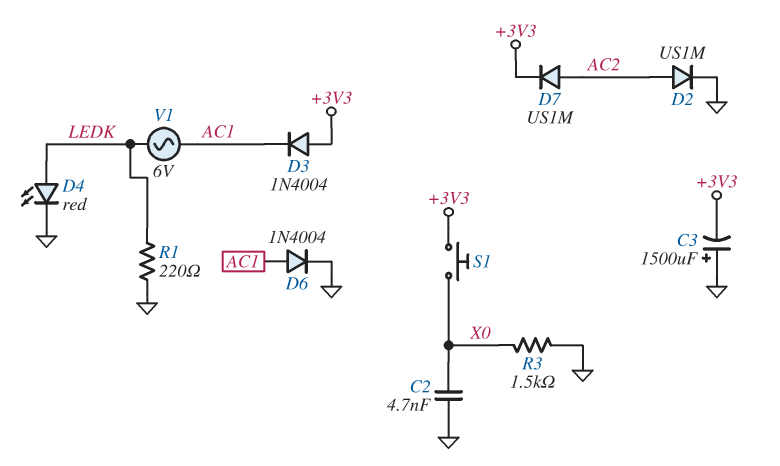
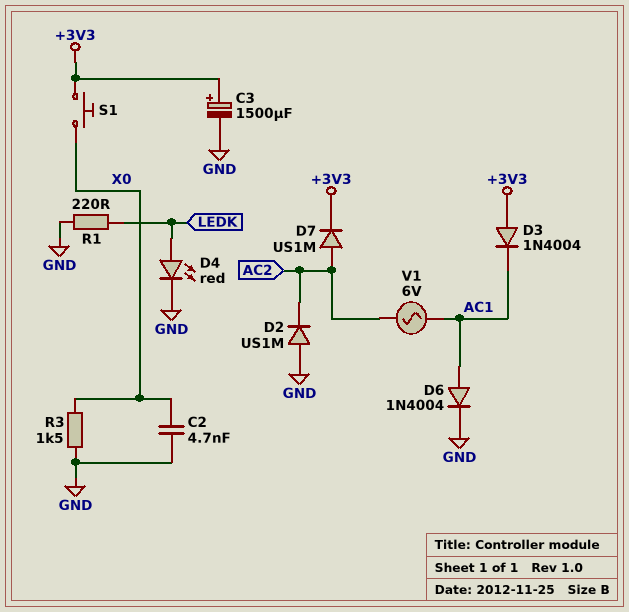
C3: 1500uF (plus GND, minus +3V3) -> 1500uF (plus +3V3, minus GND)
D2: diode US1M (A AC2, K GND) -> diode US1M (A GND, K AC2)
V1: AC 6V (AC1, LEDK) -> AC 6V (AC1, AC2)

